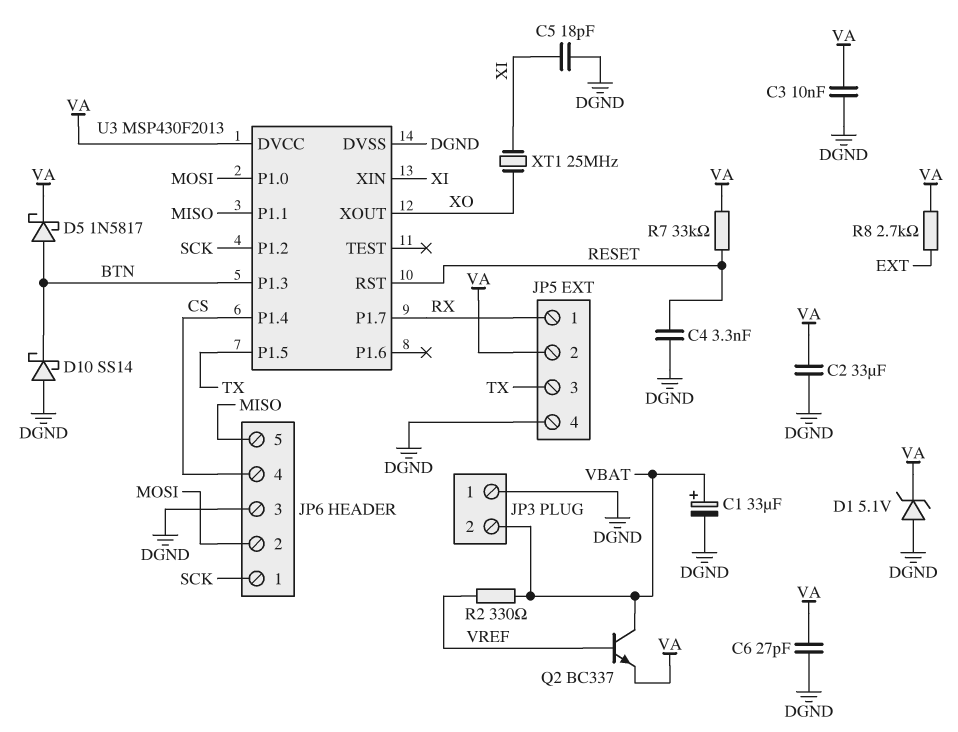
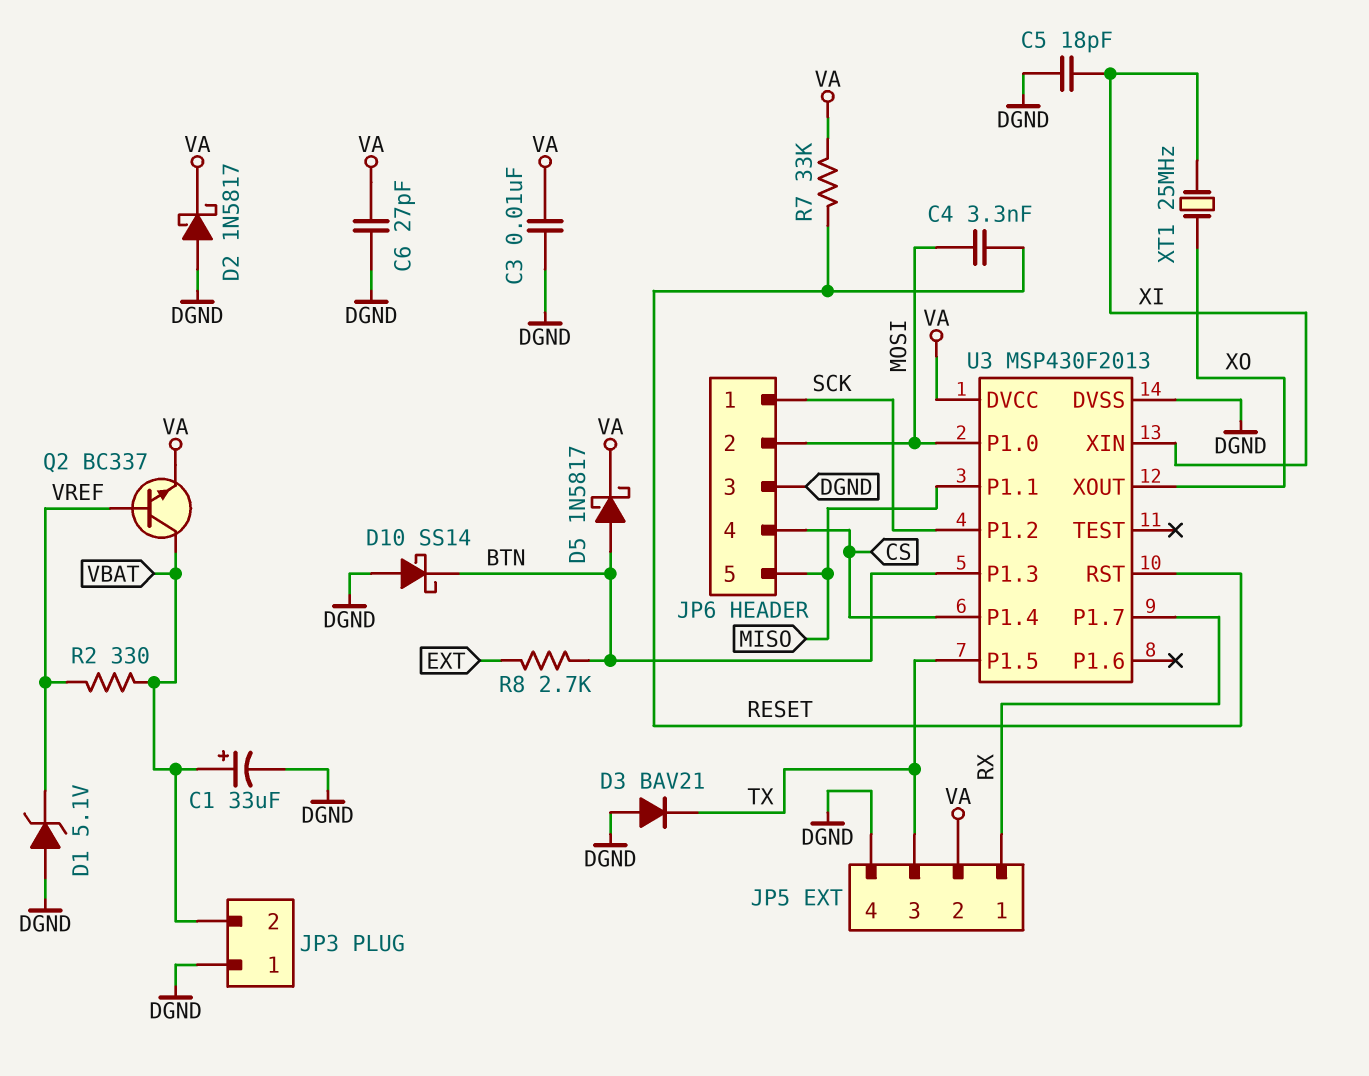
C2: 33uF (DGND, VA) -> none
C4: 3.3nF (DGND, RESET) -> 3.3nF (MOSI, RESET)
D1: zener 5.1V (A DGND, K VA) -> zener 5.1V (A DGND, K VREF)
D2: none -> schottky 1N5817 (A DGND, K VA)
D3: none -> diode BAV21 (A DGND, K TX)
R8: 2.7k (EXT, VA) -> 2.7k (BTN, EXT)

